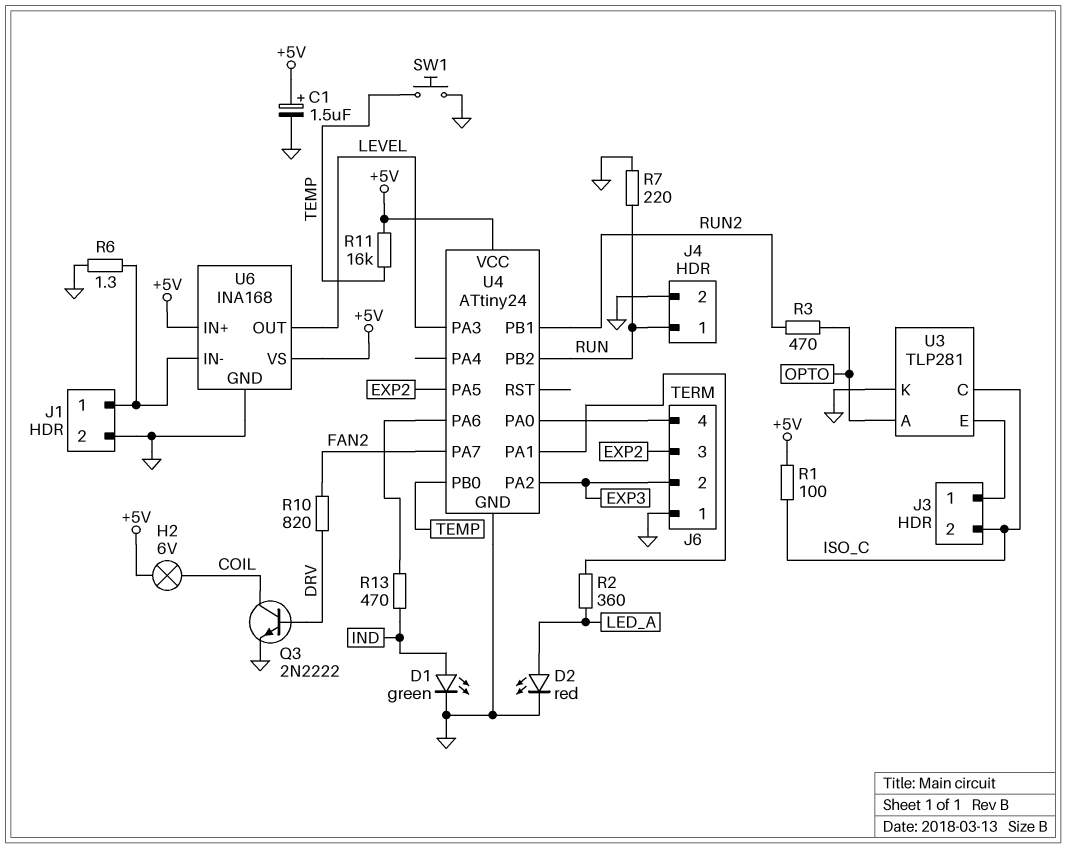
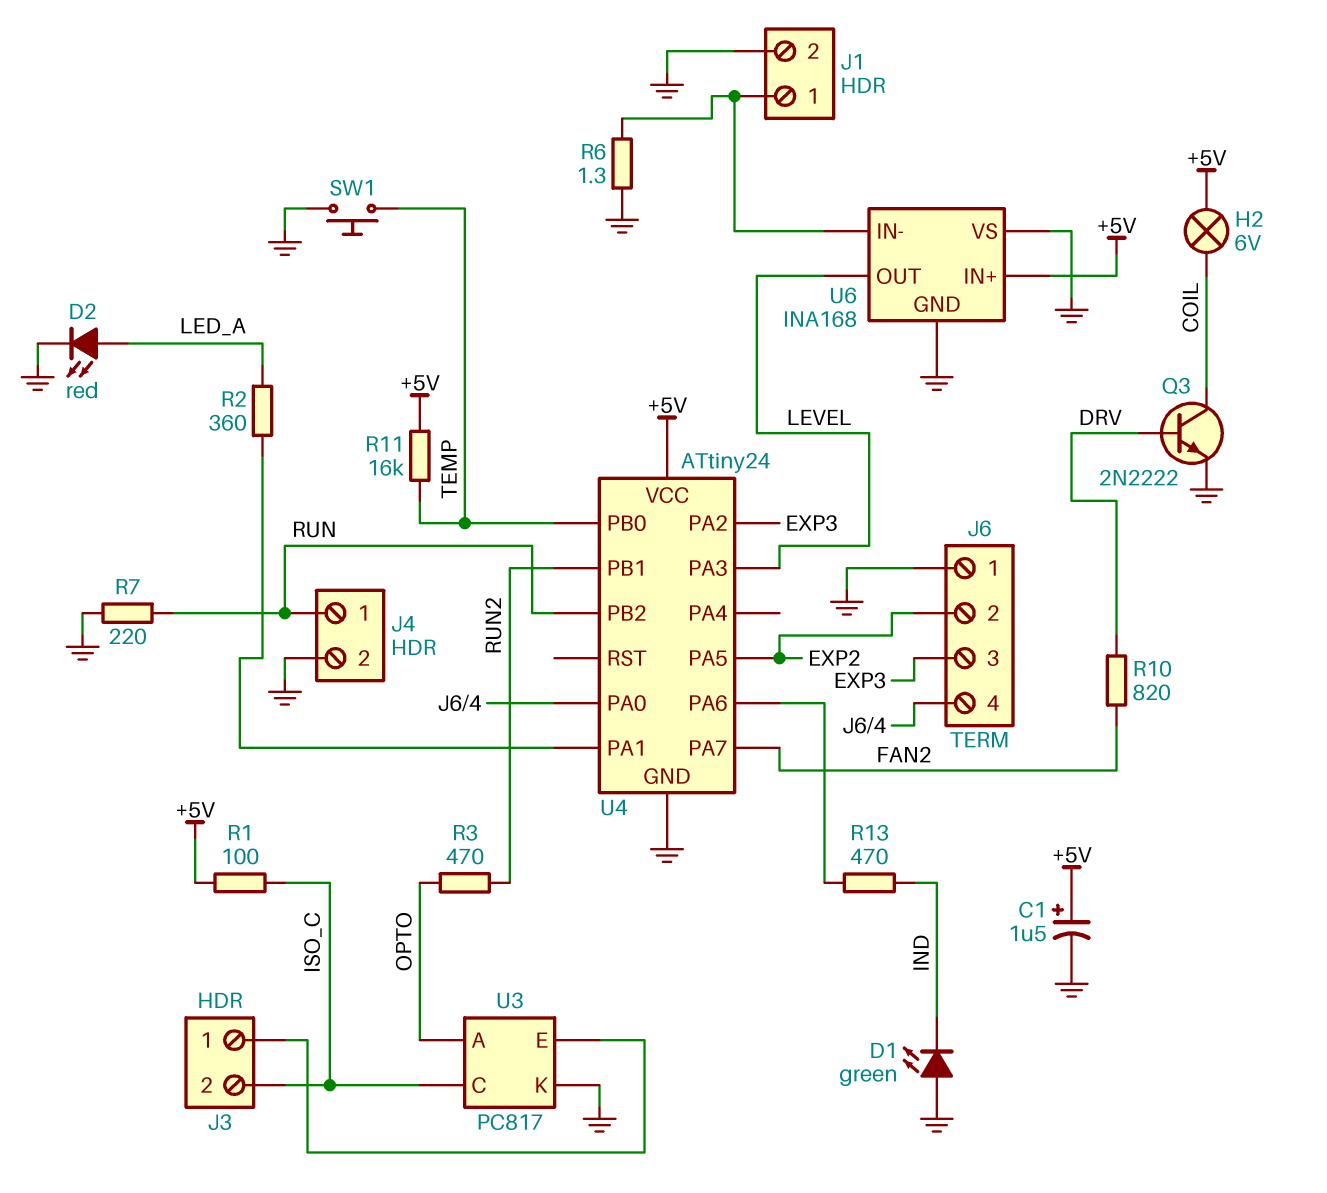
D1: LED green (A IND, K GND) -> LED green (A GND, K IND)
J6 pin 2: EXP3 -> EXP2
J6 pin 3: EXP2 -> EXP3
U3: TLP281 -> PC817
U6 pin VS: +5V -> GND

